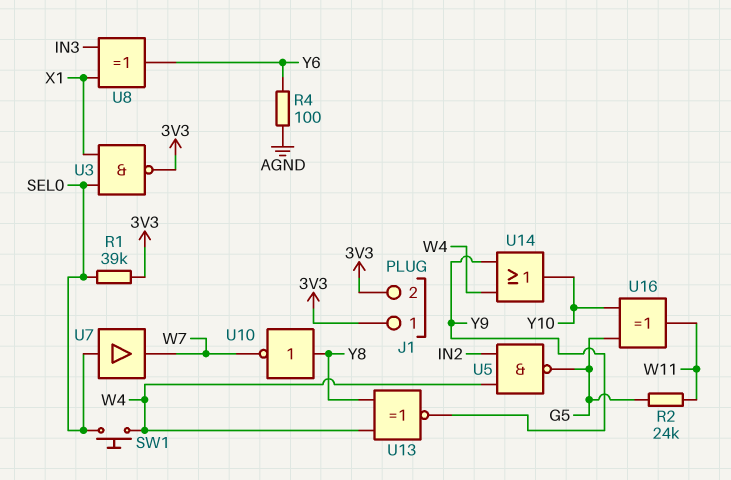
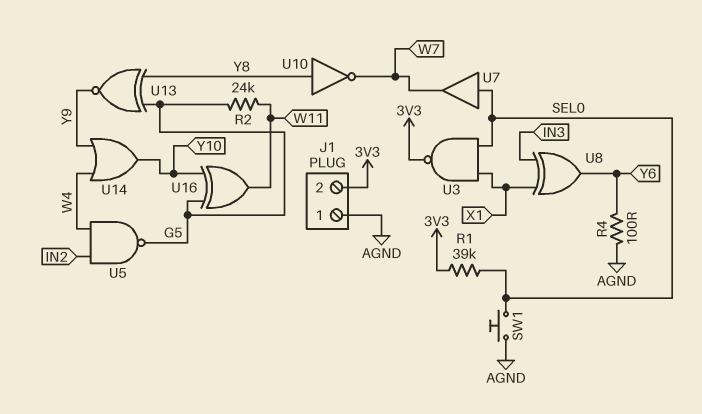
J1 pin 1: 3V3 -> AGND
SW1: button (SEL0, W4) -> button (AGND, SEL0)
U13: XNOR (in W4, in Y8, out Y9) -> XNOR (in G5, in Y8, out Y9)

